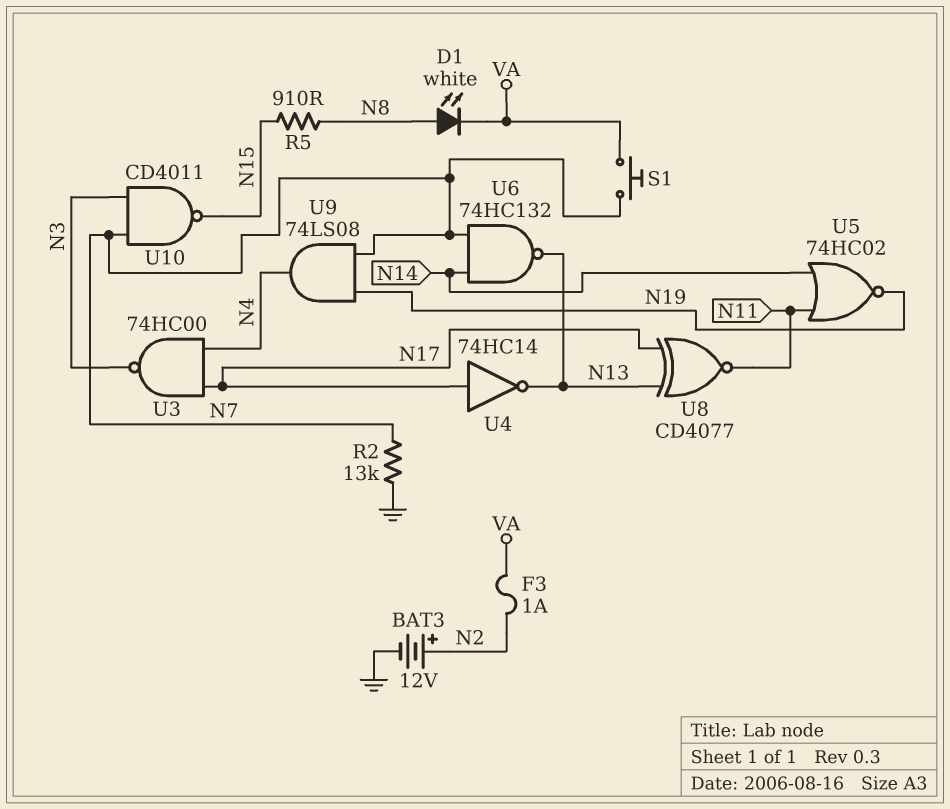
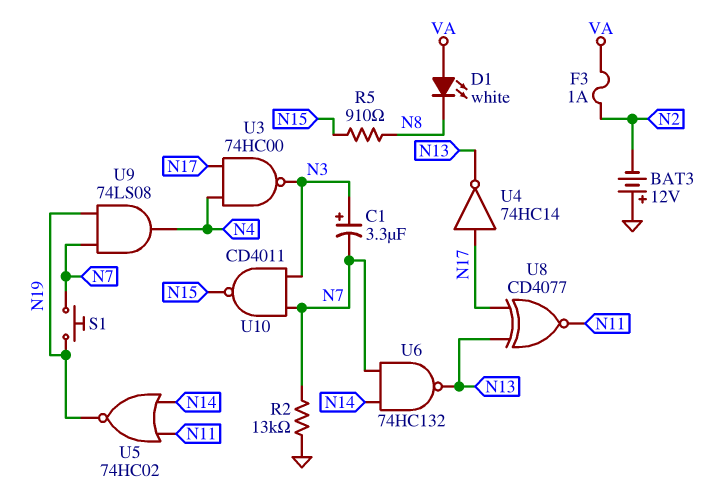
BAT3: 12V (plus N2, minus GND) -> 12V (plus GND, minus N2)
C1: none -> 3.3uF (plus N3, minus N7)
D1: LED white (A N8, K VA) -> LED white (A VA, K N8)
S1: button (N7, VA) -> button (N7, N19)

